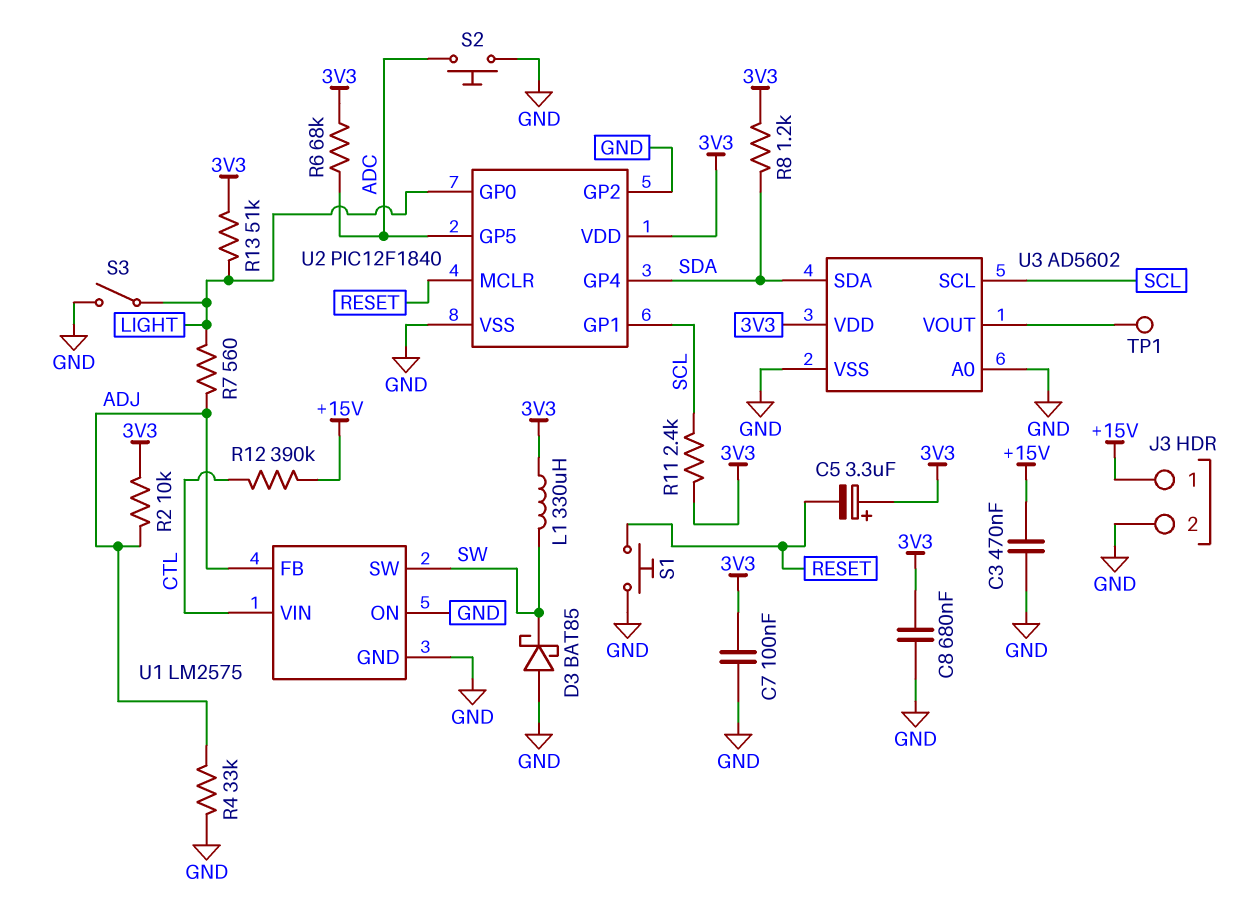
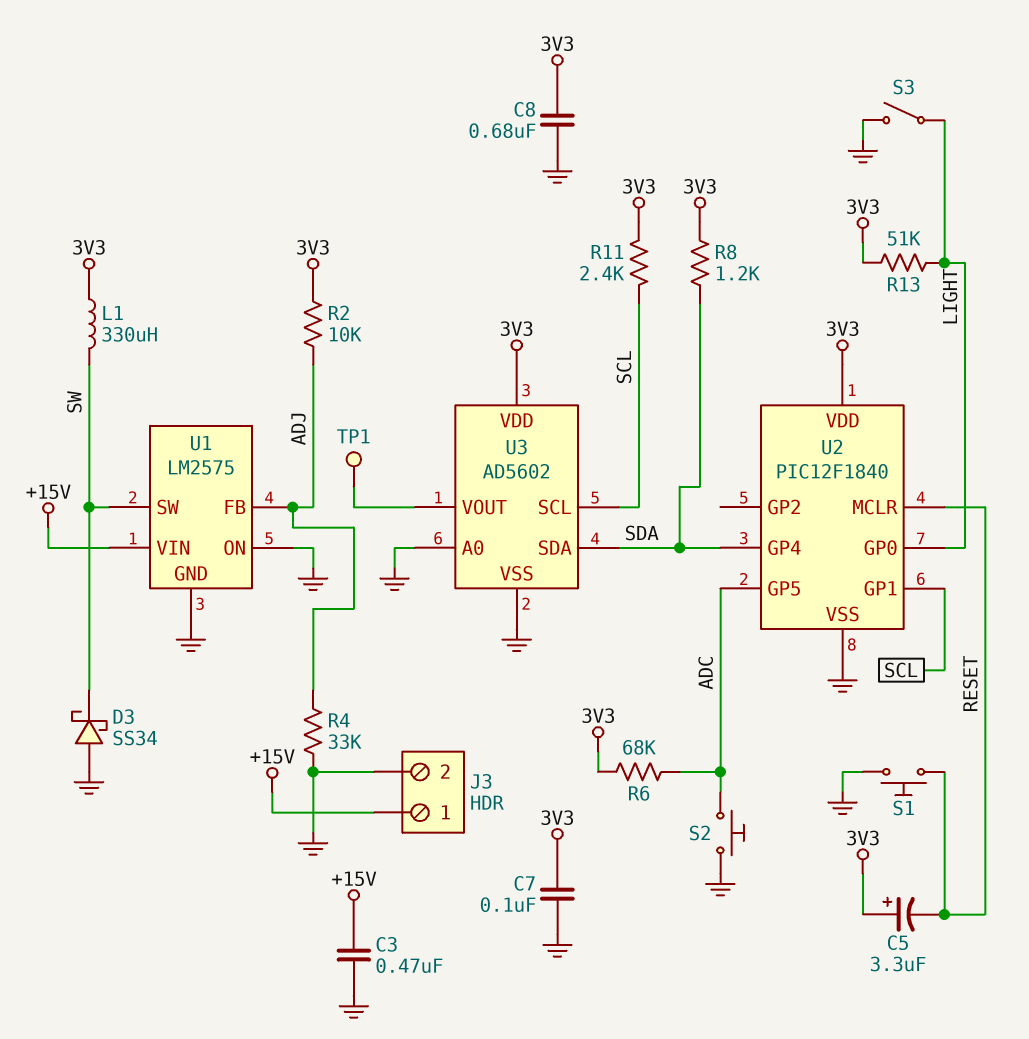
D3: schottky BAT85 (A GND, K SW) -> schottky SS34 (A GND, K SW)
R7: 560 (ADJ, LIGHT) -> none
R12: 390k (+15V, CTL) -> none
U1 pin VIN: CTL -> +15V
U2 pin GP2: GND -> none

